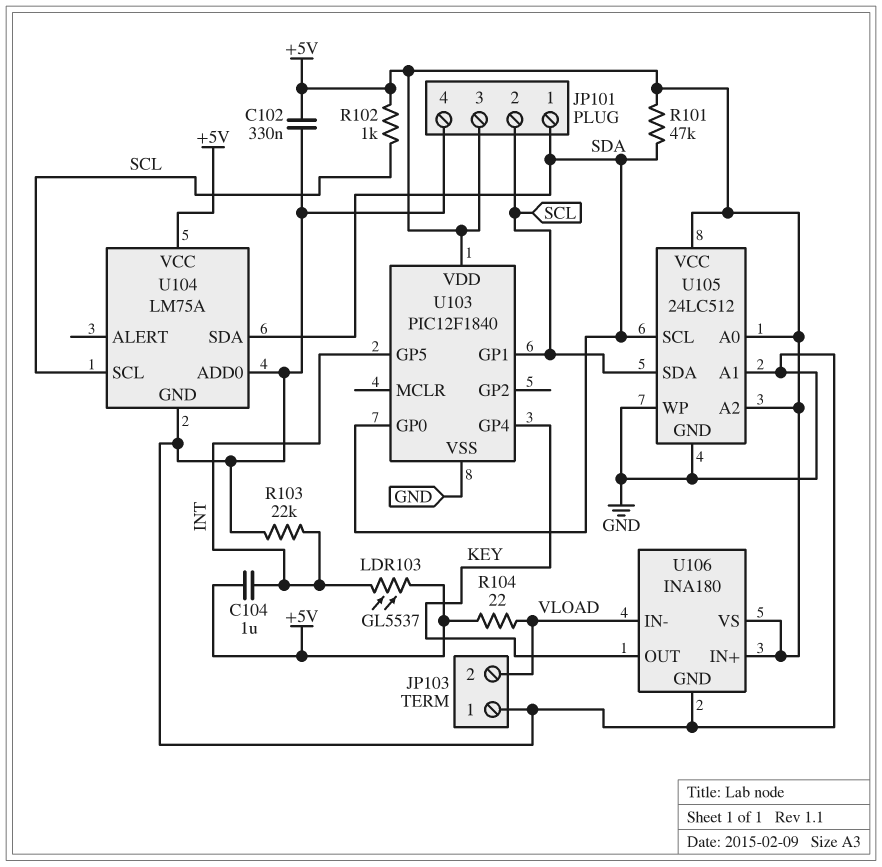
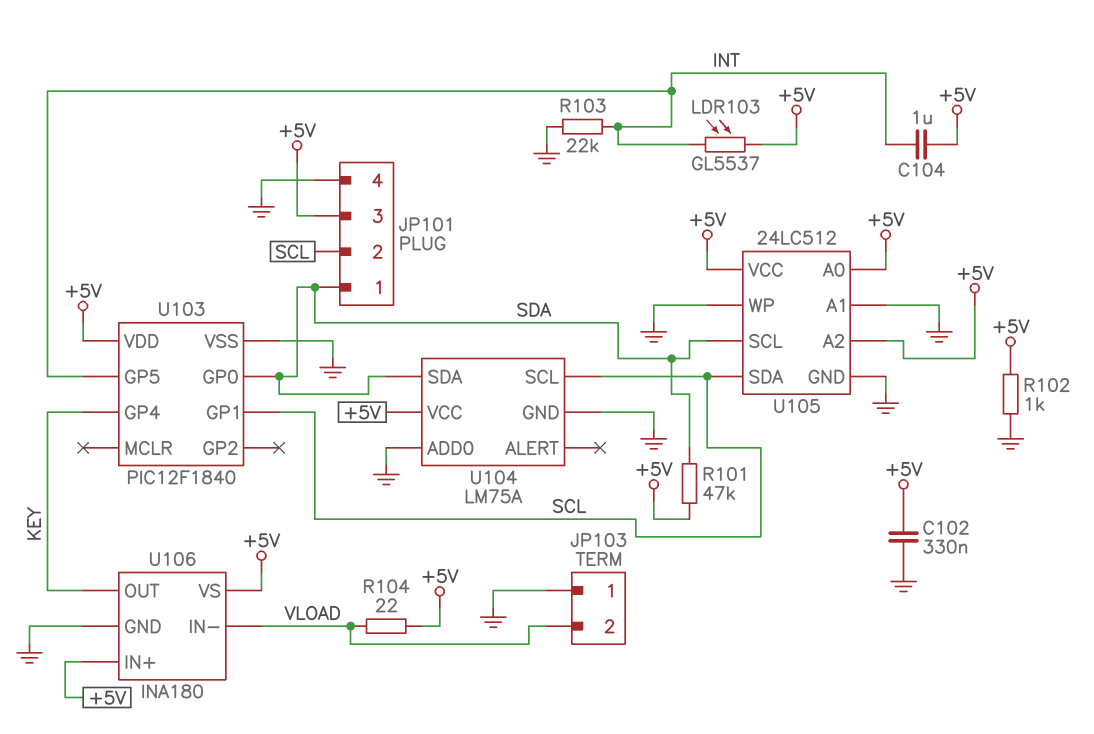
R102: 1k (+5V, SCL) -> 1k (+5V, GND)

